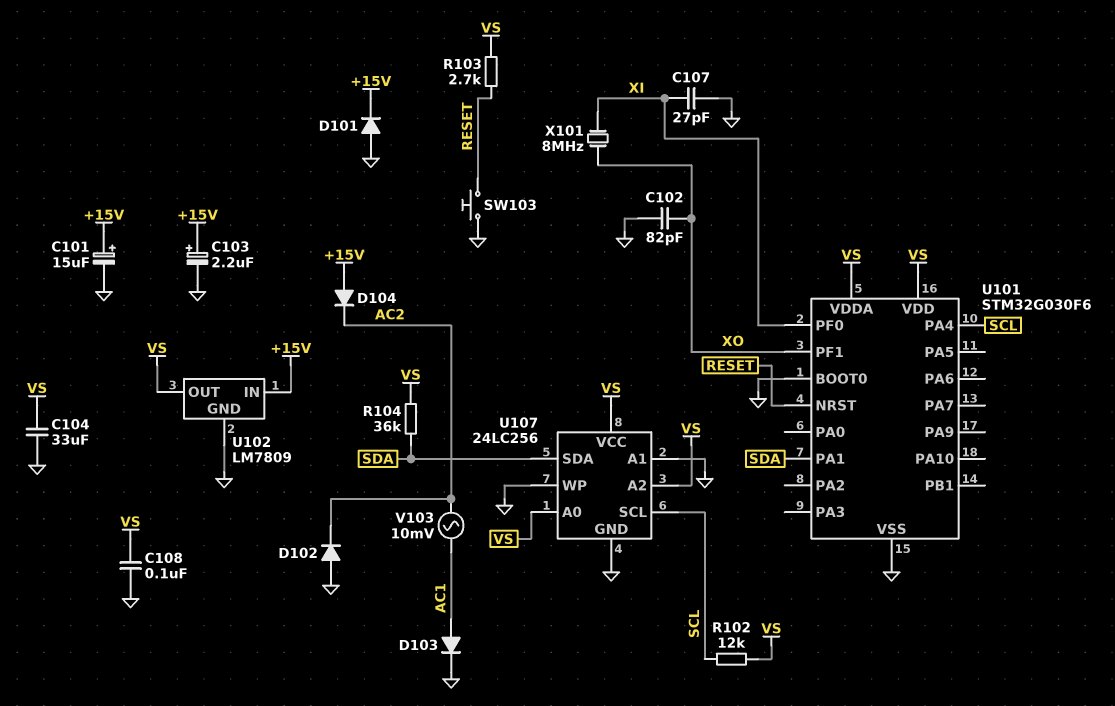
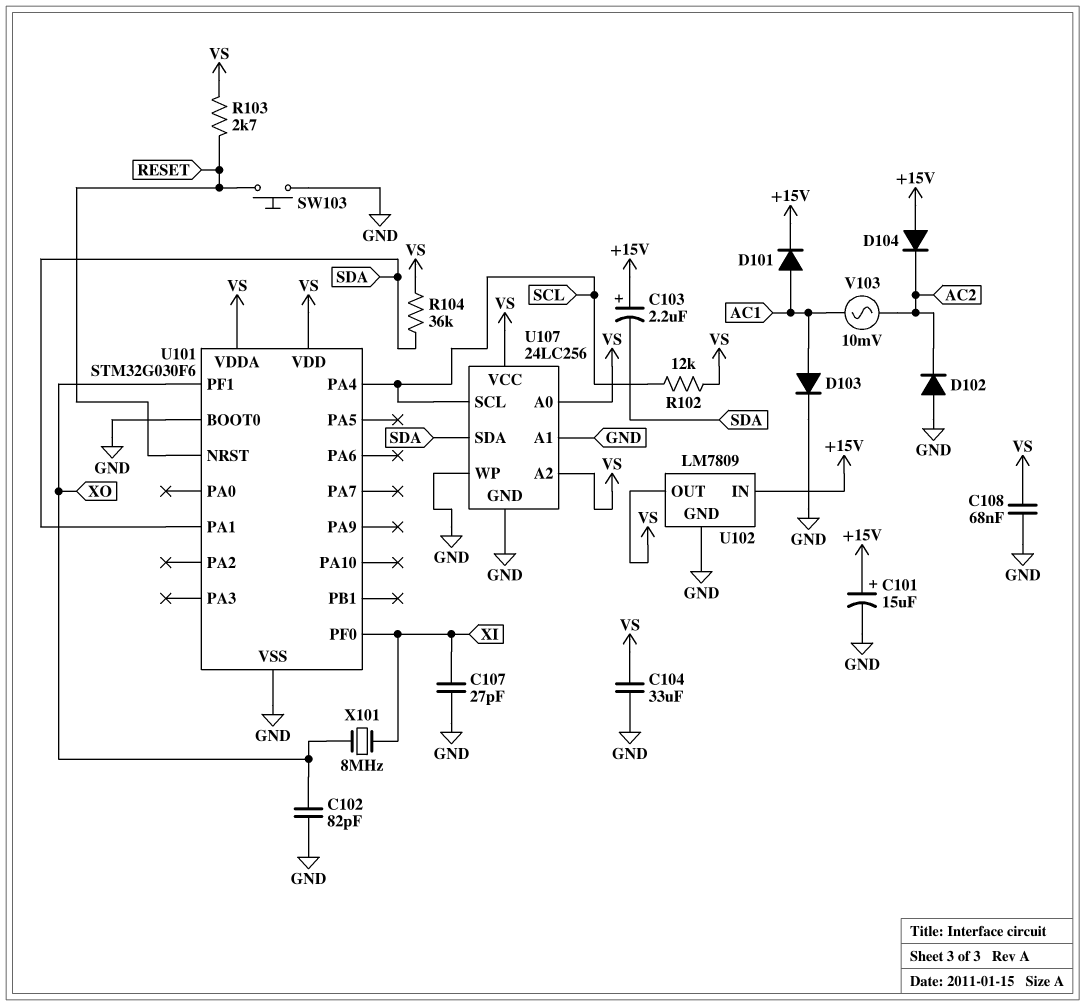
C103: 2.2uF (plus +15V, minus GND) -> 2.2uF (plus +15V, minus SDA)
C108: 100nF (GND, VS) -> 68nF (GND, VS)
D101: diode (A GND, K +15V) -> diode (A AC1, K +15V)

